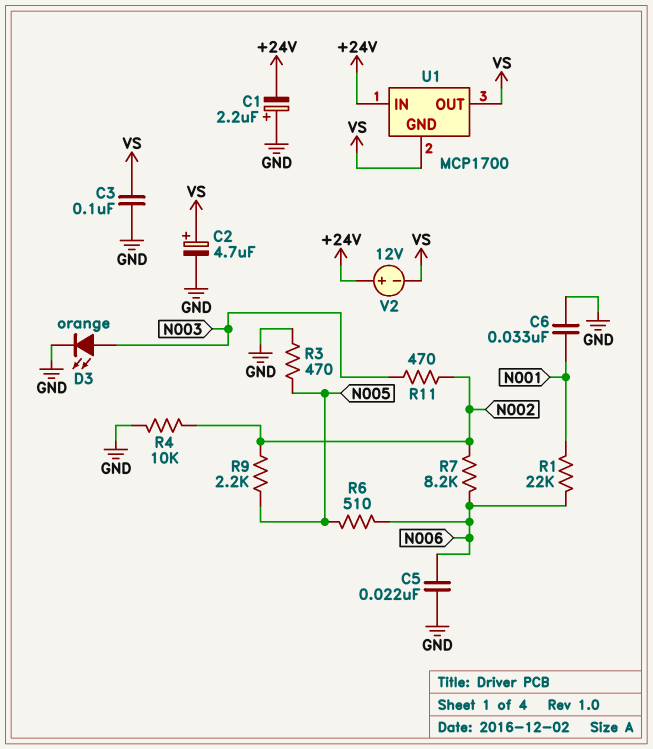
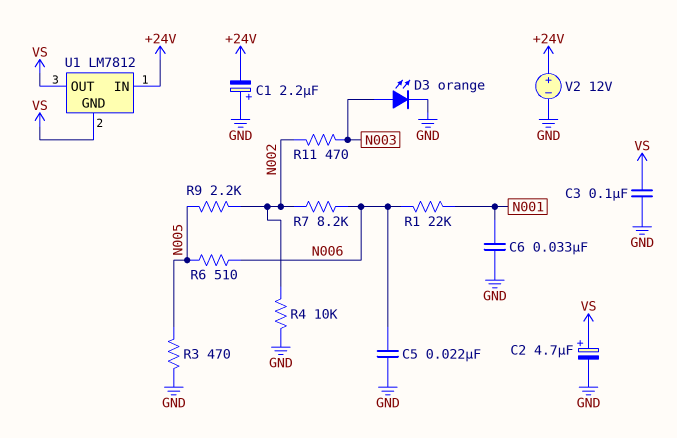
U1: MCP1700 -> LM7812
V2: 12V (plus +24V, minus VS) -> 12V (plus +24V, minus GND)

